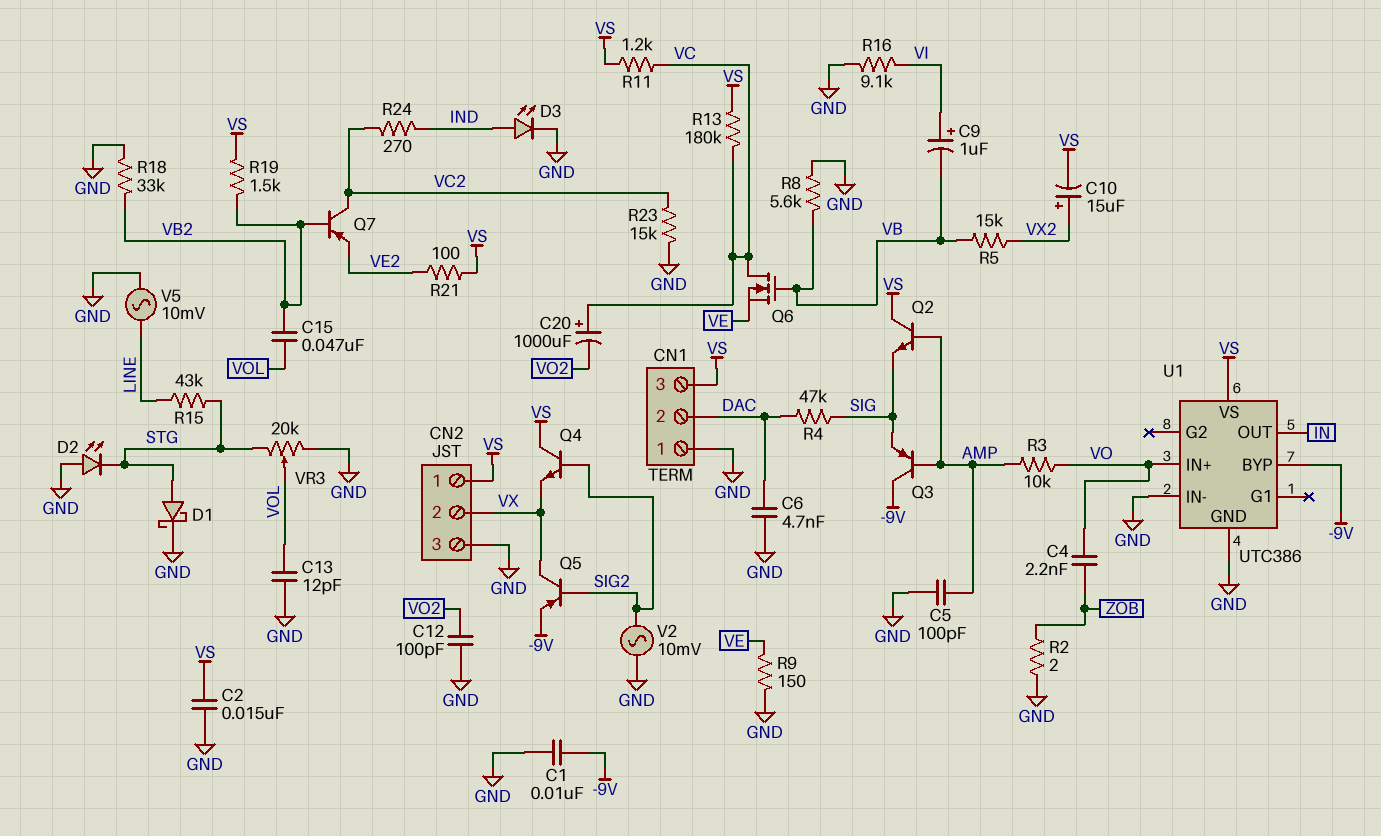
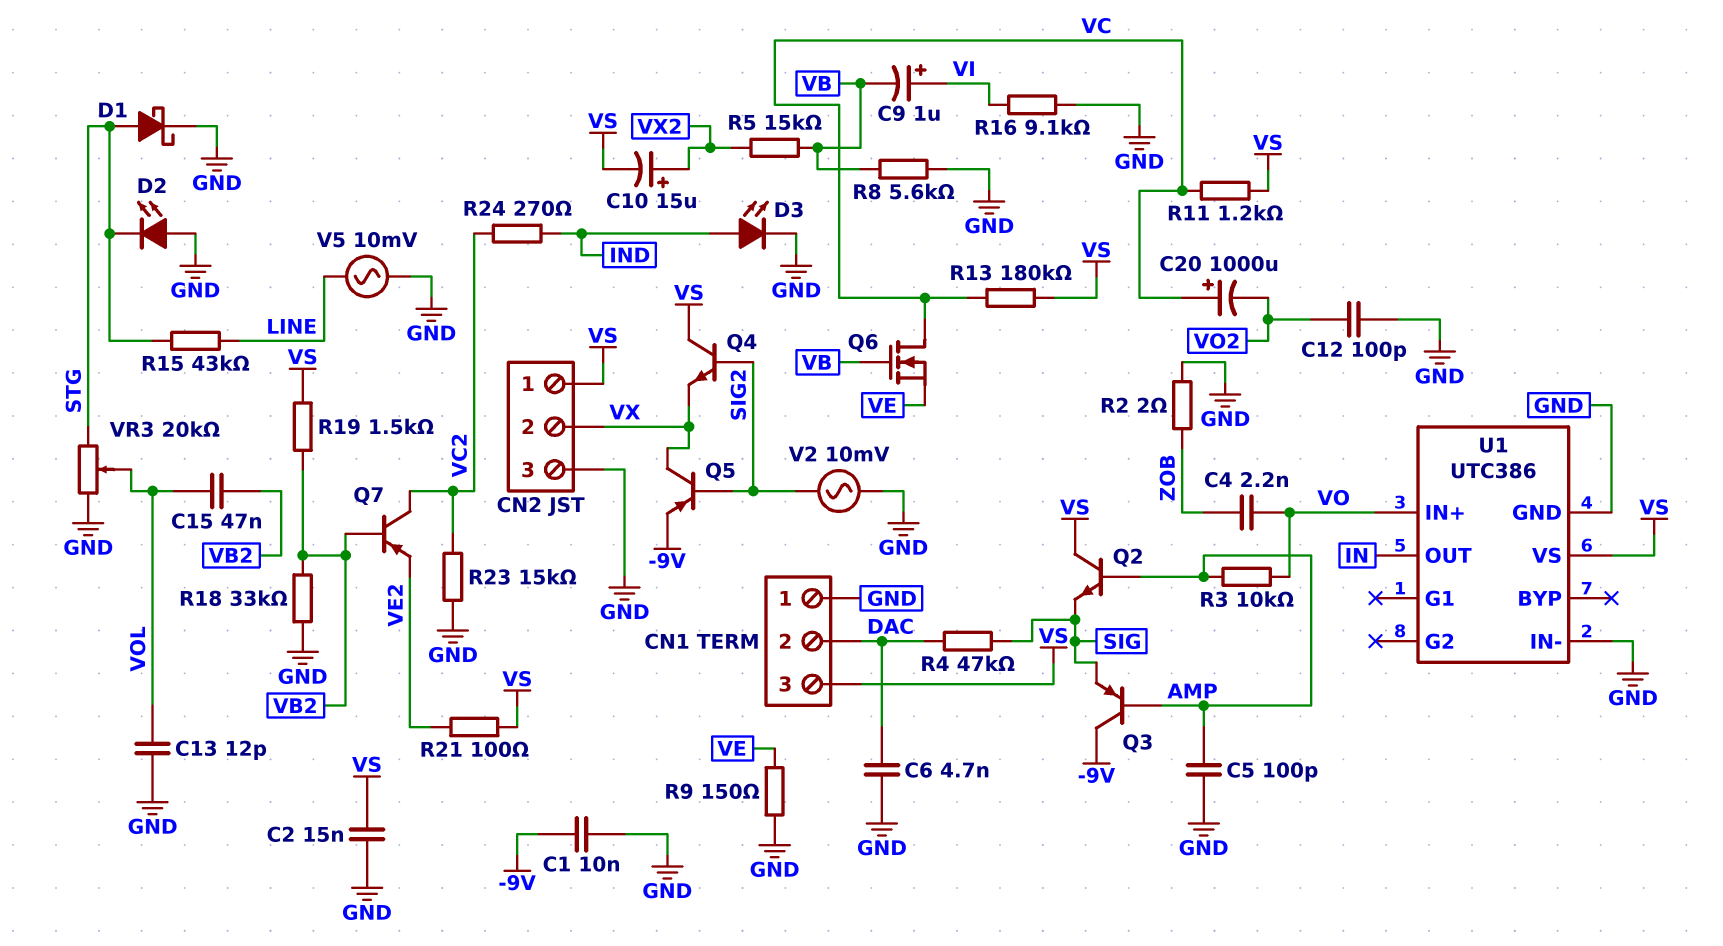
U1 pin BYP: -9V -> none

